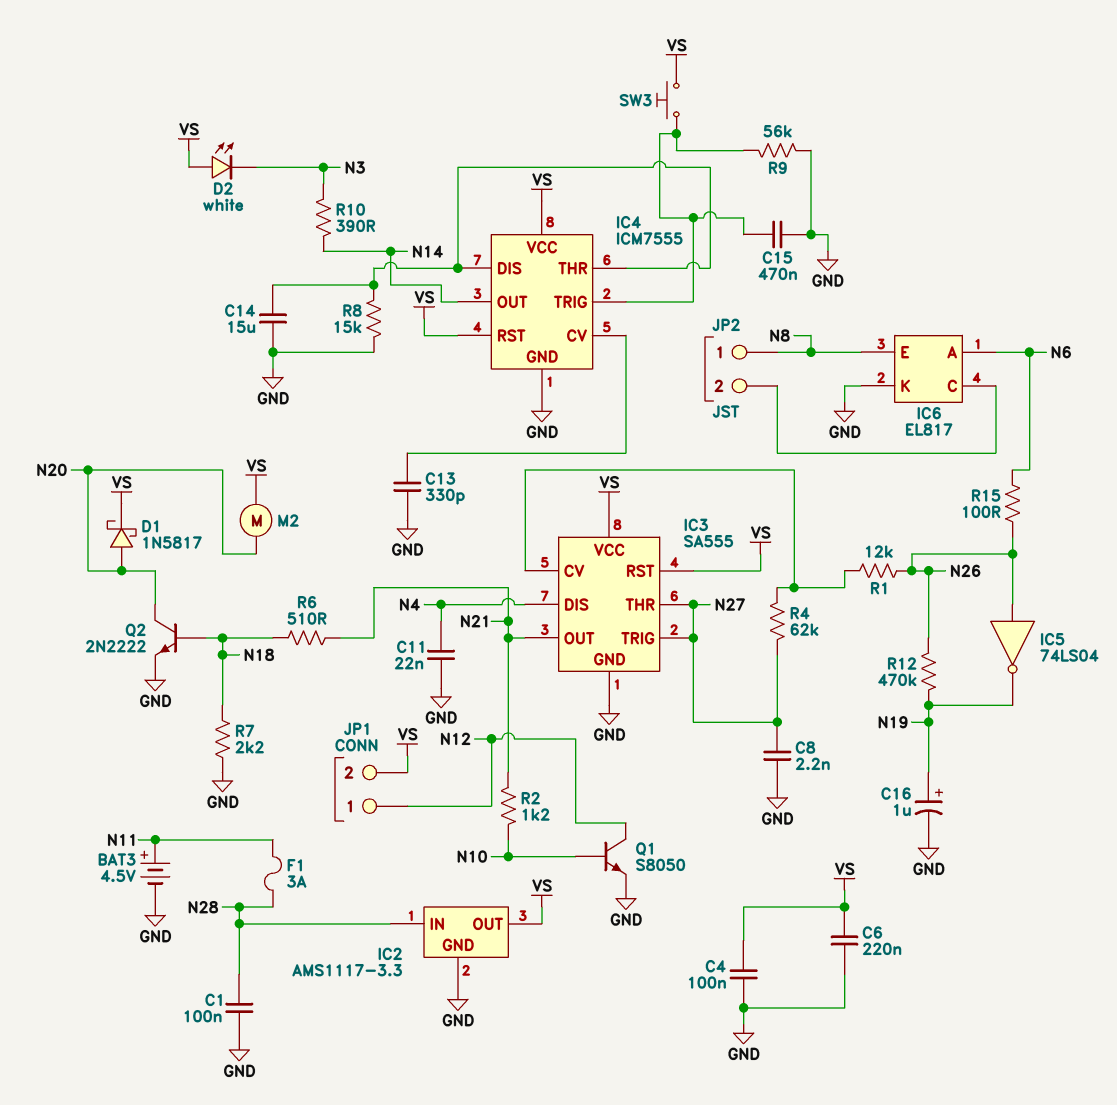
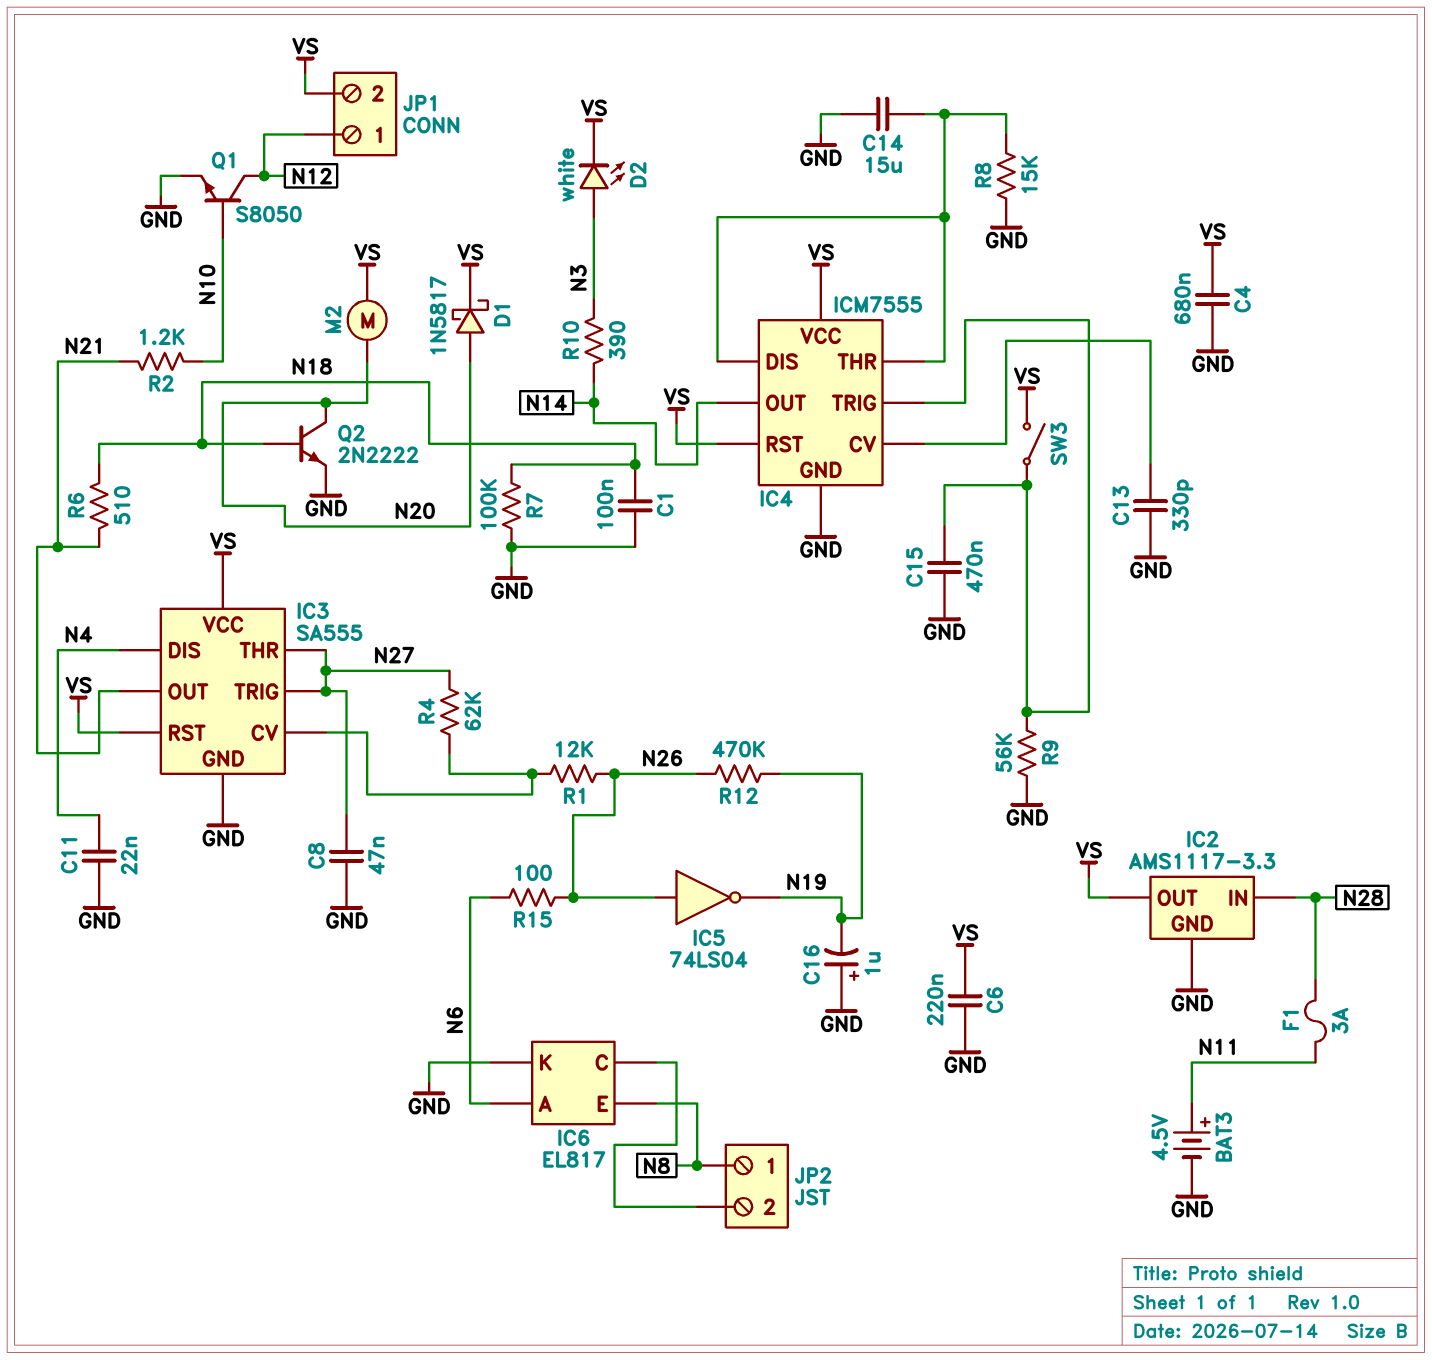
C1: 100nF (GND, N28) -> 100nF (GND, N18)
C4: 100nF (GND, VS) -> 680nF (GND, VS)
C8: 2.2nF (GND, N27) -> 47nF (GND, N27)
C16: 1uF (plus N19, minus GND) -> 1uF (plus GND, minus N19)
D2: LED white (A VS, K N3) -> LED white (A N3, K VS)
R7: 2.2k (GND, N18) -> 100k (GND, N18)
SW3: button (IC4/TRIG, VS) -> switch (IC4/TRIG, VS)

